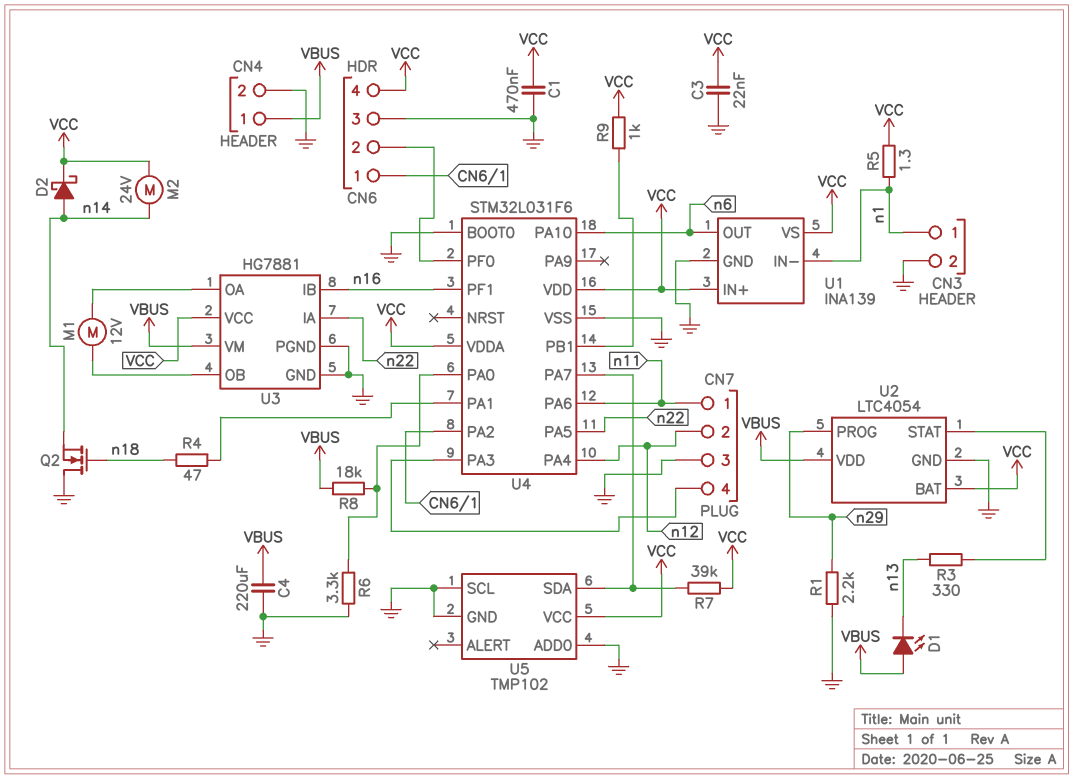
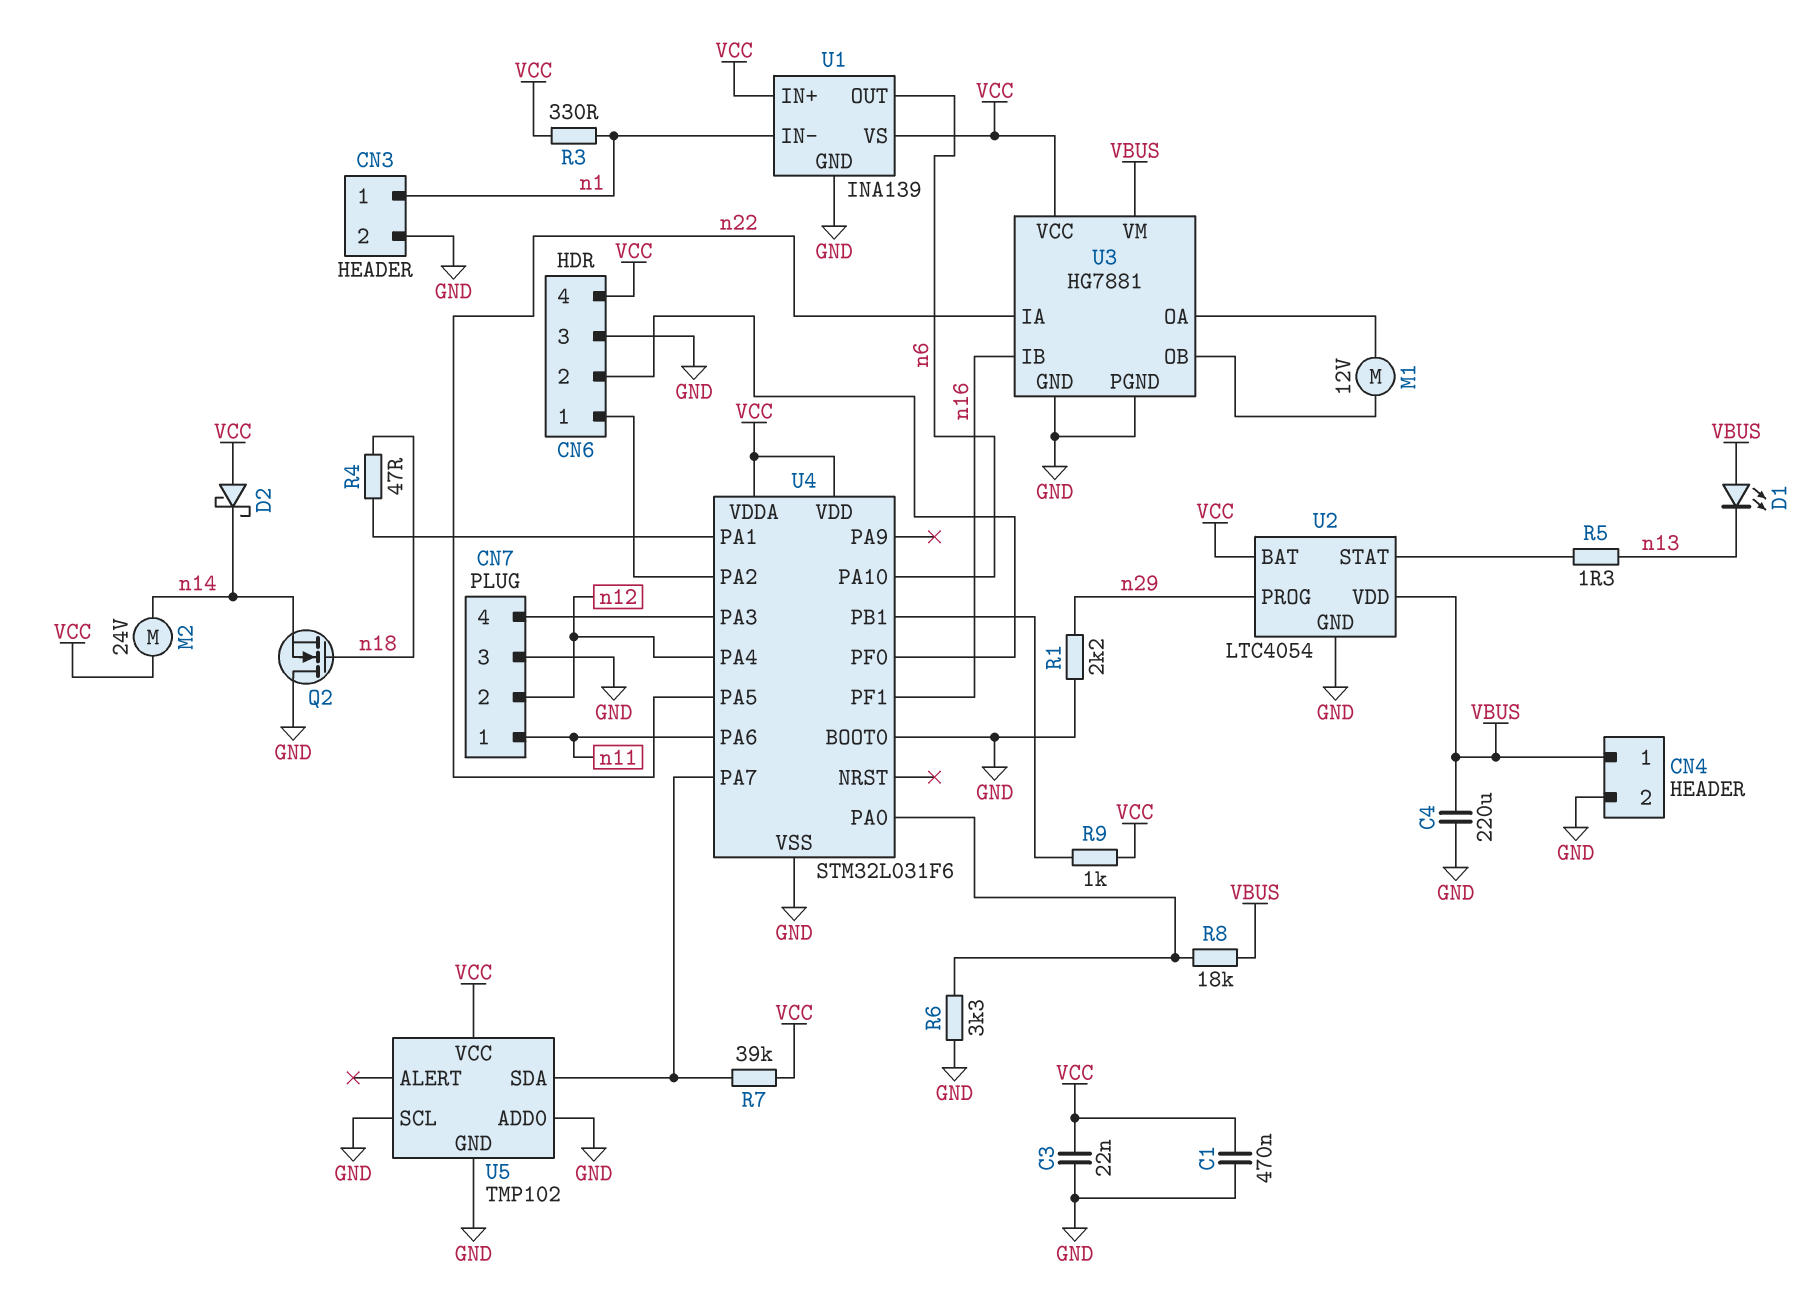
D2: schottky (A n14, K VCC) -> schottky (A VCC, K n14)
R3: 330 (U2/STAT, n13) -> 330 (VCC, n1)
R5: 1.3 (VCC, n1) -> 1.3 (U2/STAT, n13)

